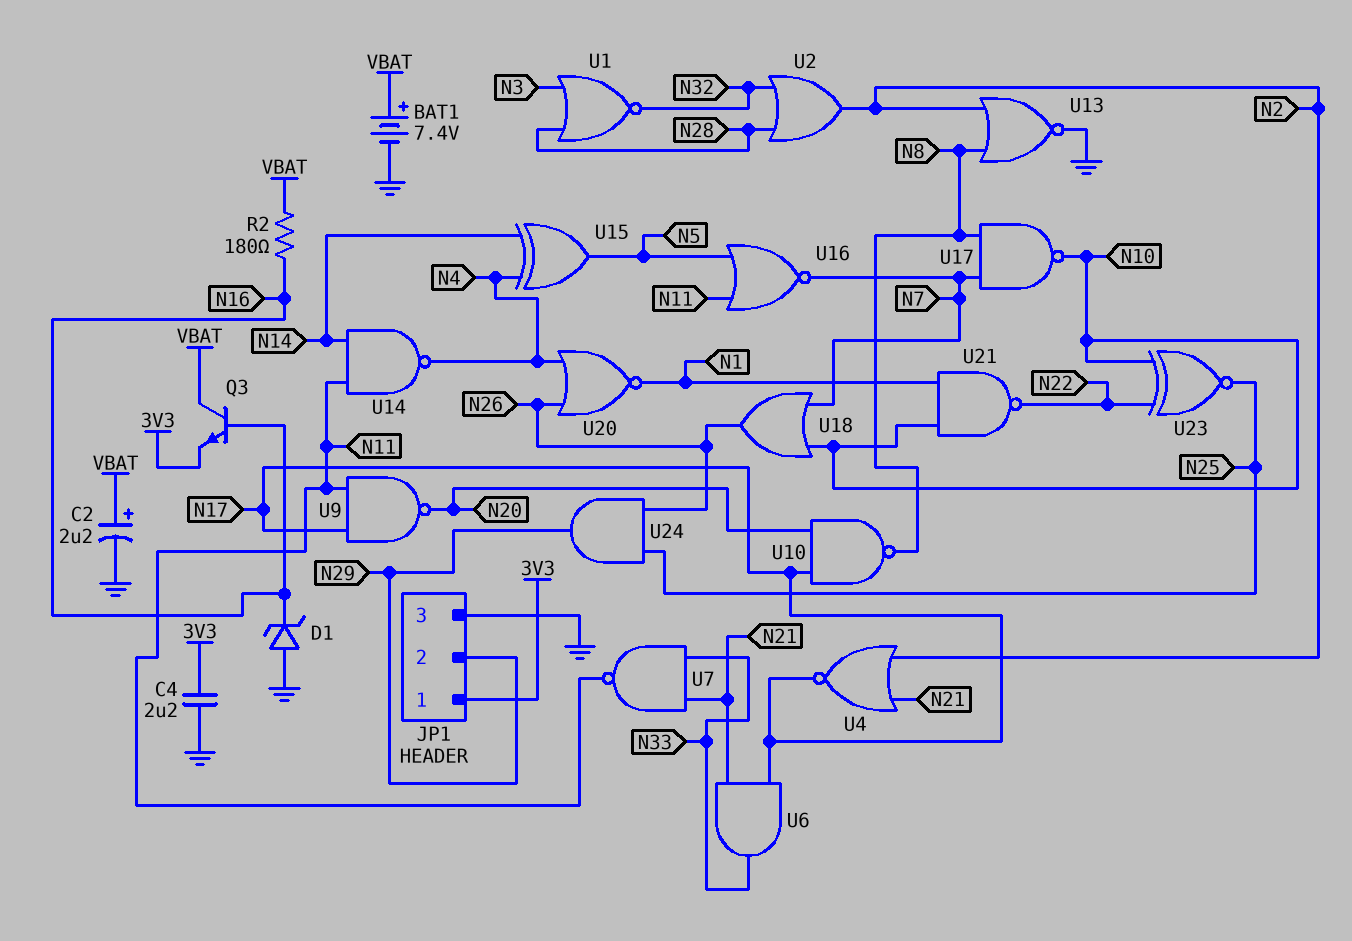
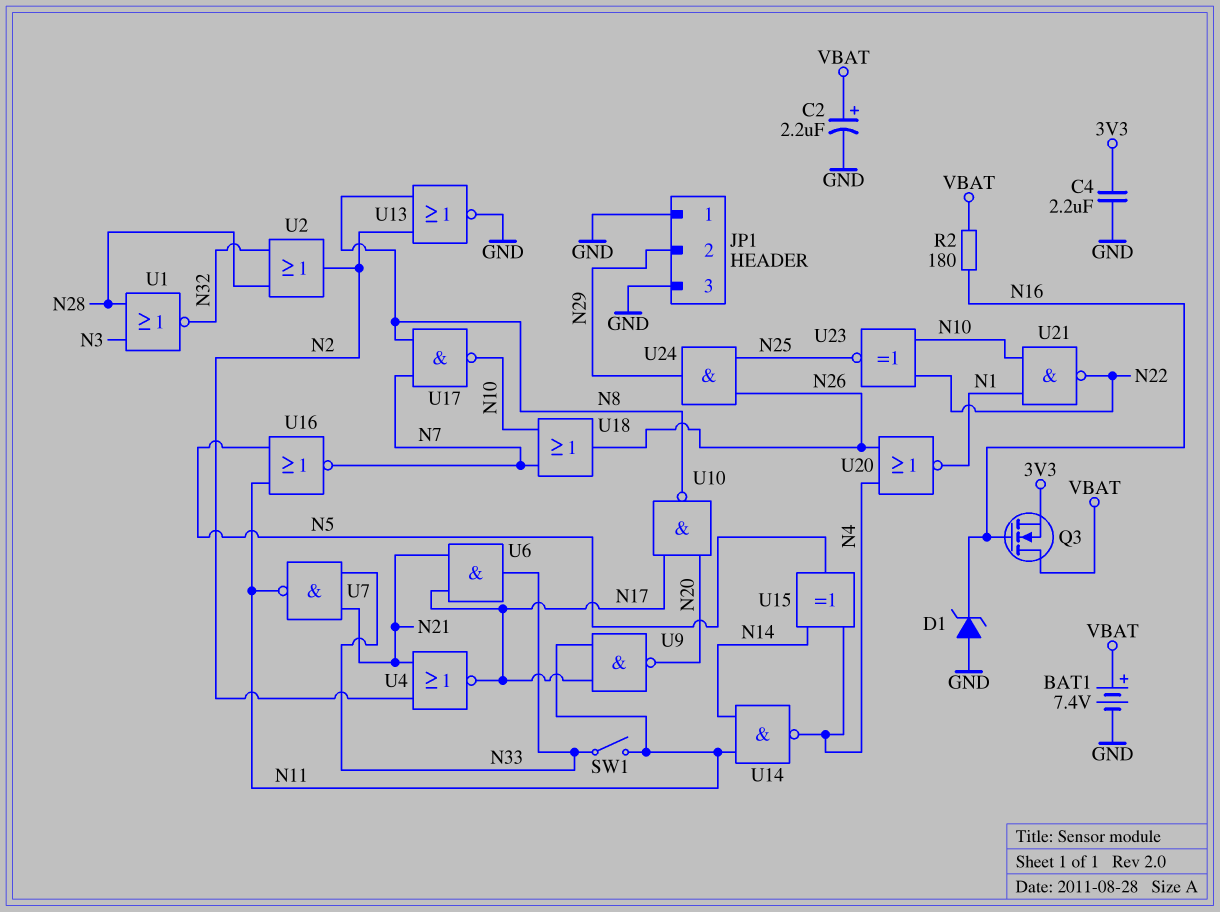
JP1 pin 1: 3V3 -> GND
Q3: NPN (B N16, C VBAT, E 3V3) -> NMOS (G N16, D VBAT, S 3V3)
SW1: none -> switch (N11, N33)

